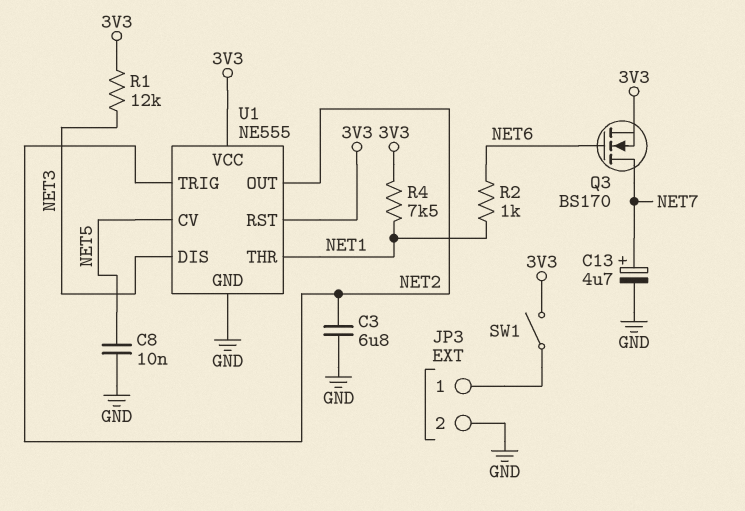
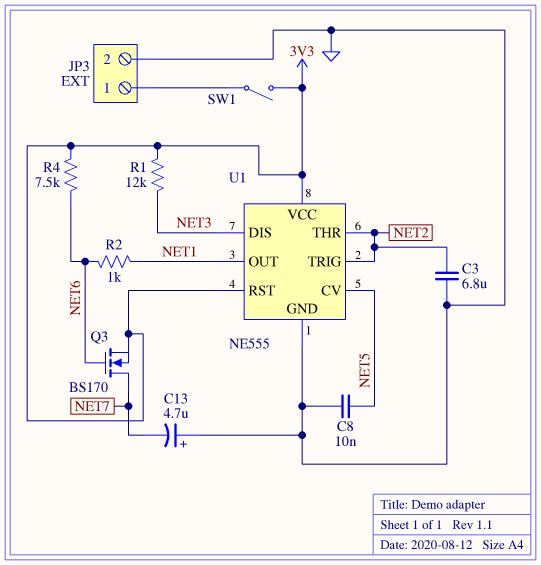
C13: 4.7uF (plus NET7, minus GND) -> 4.7uF (plus GND, minus NET7)
R4: 7.5k (3V3, NET1) -> 7.5k (3V3, NET6)
U1 pin OUT: NET2 -> NET1
U1 pin THR: NET1 -> NET2

